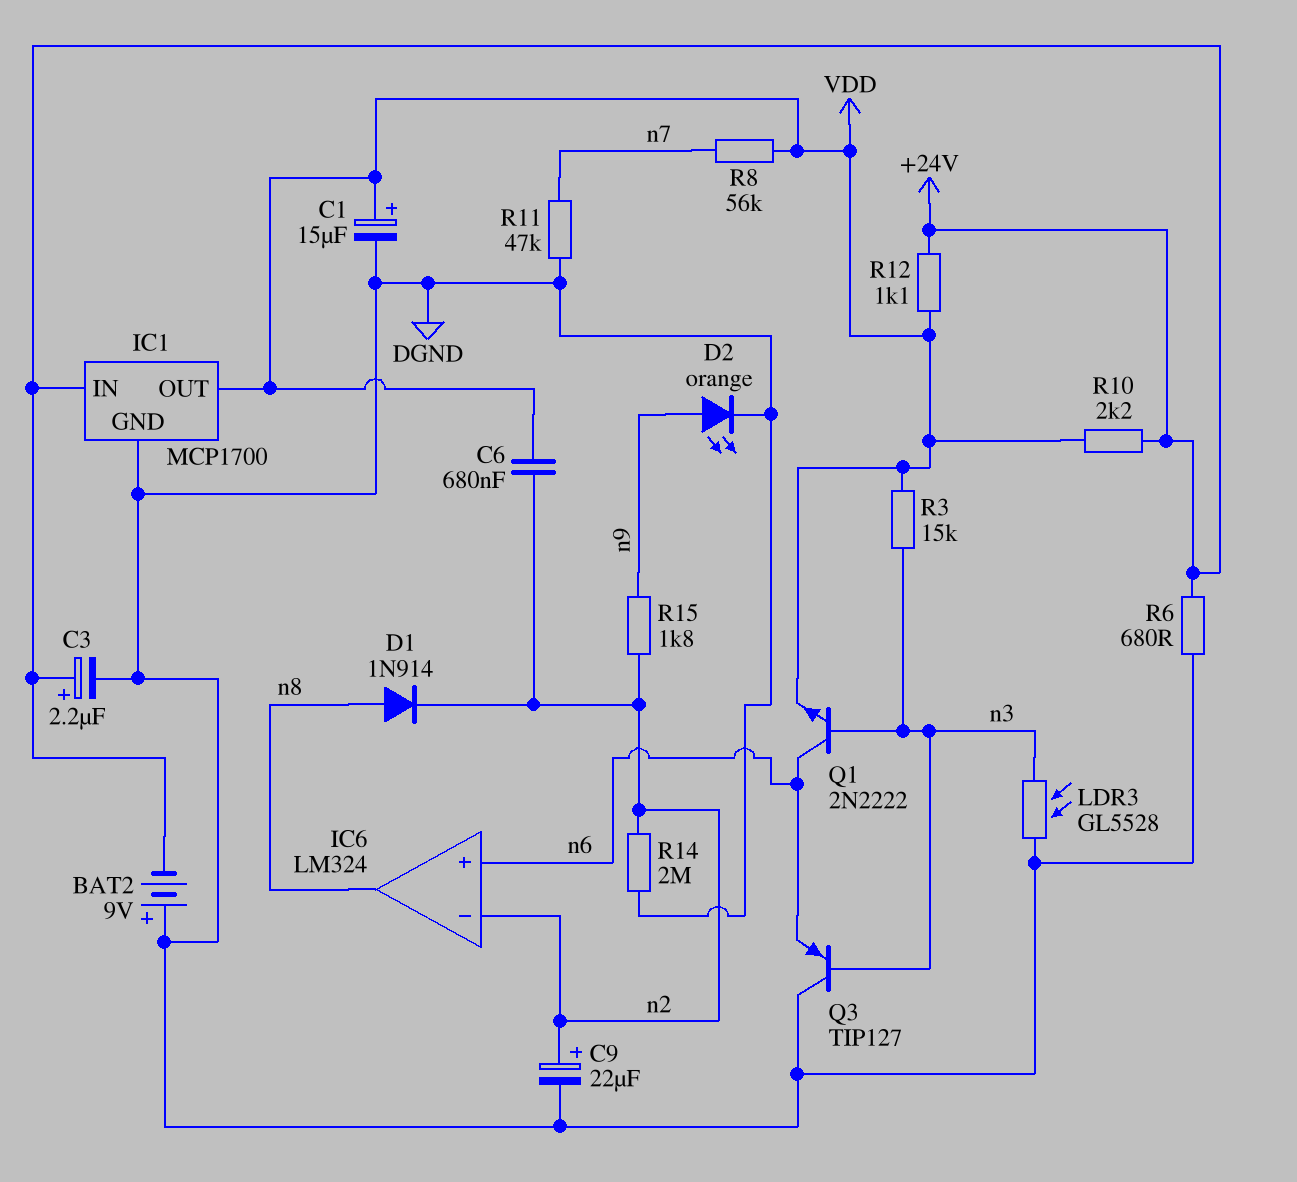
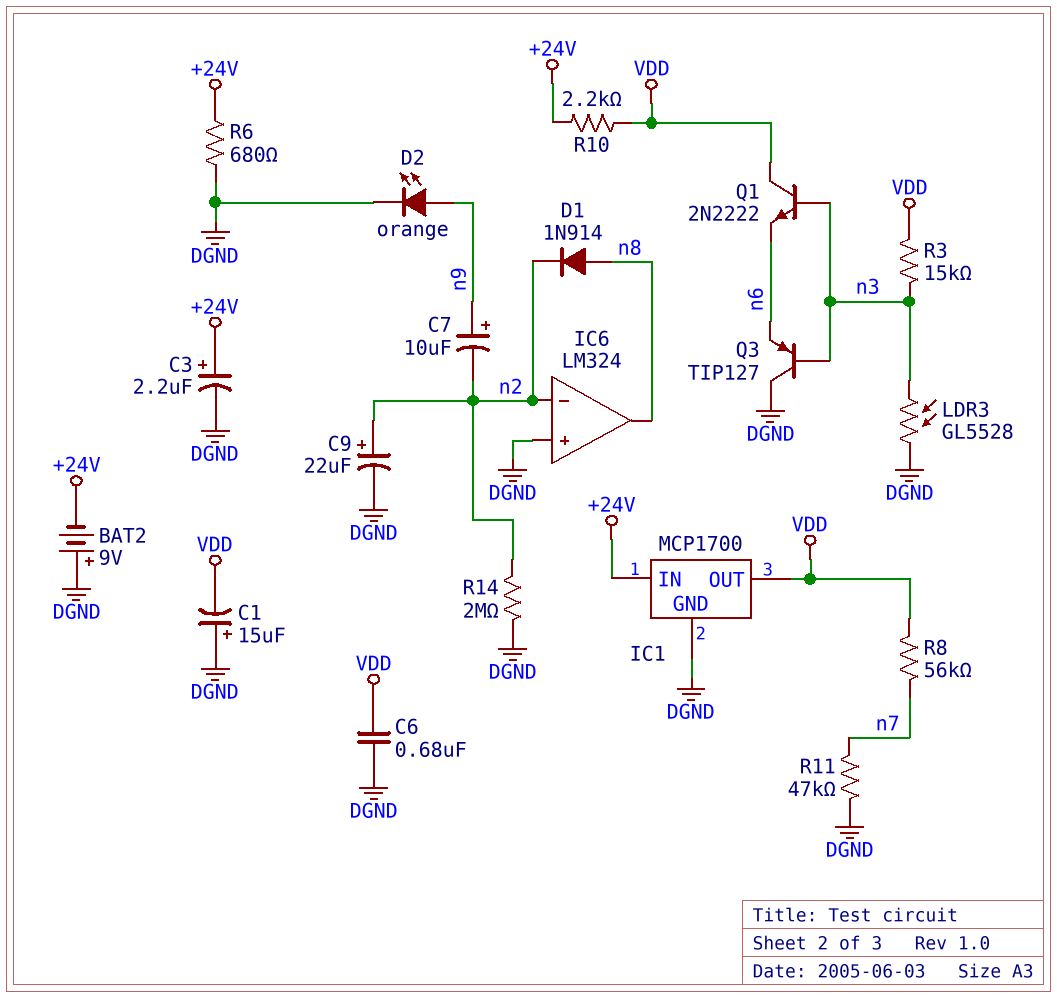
C1: 15uF (plus VDD, minus DGND) -> 15uF (plus DGND, minus VDD)
C6: 680nF (VDD, n2) -> 680nF (DGND, VDD)
C7: none -> 10uF (plus n9, minus n2)
IC6 pin in+: n6 -> DGND
Q1: NPN 2N2222 (B n3, C n6, E VDD) -> NPN 2N2222 (B n3, C VDD, E n6)
R12: 1.1k (+24V, VDD) -> none
R15: 1.8k (n2, n9) -> none

